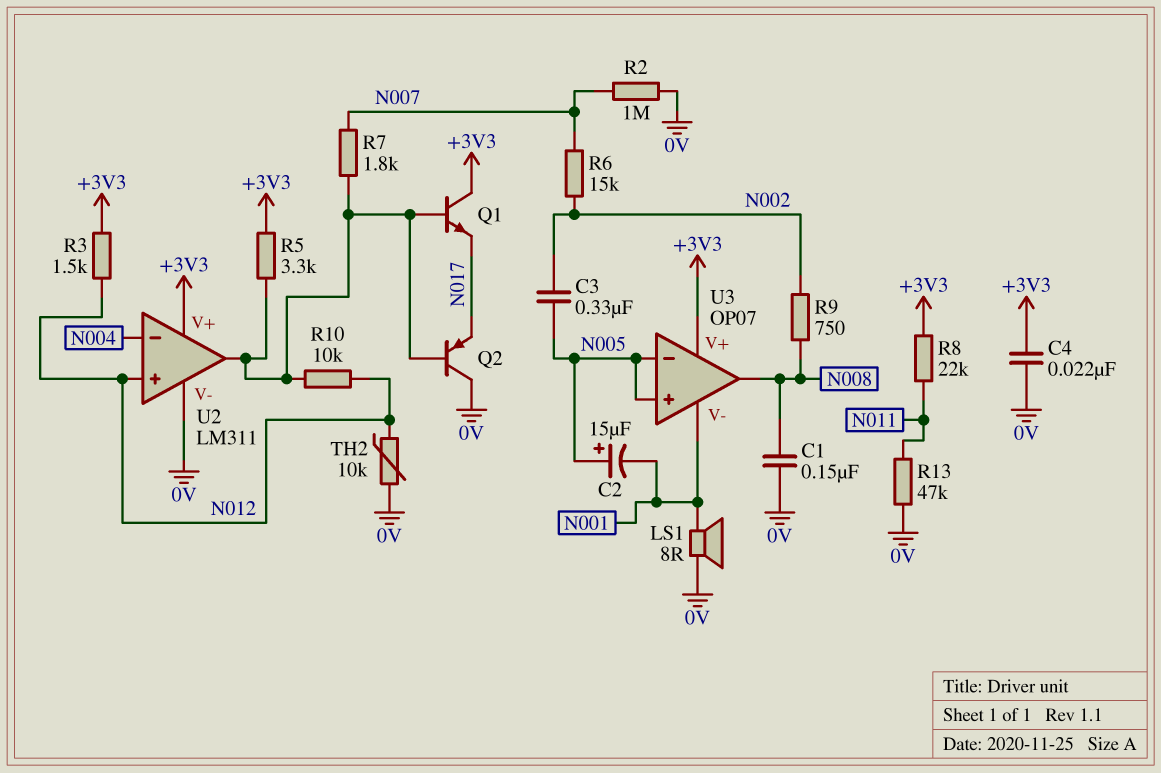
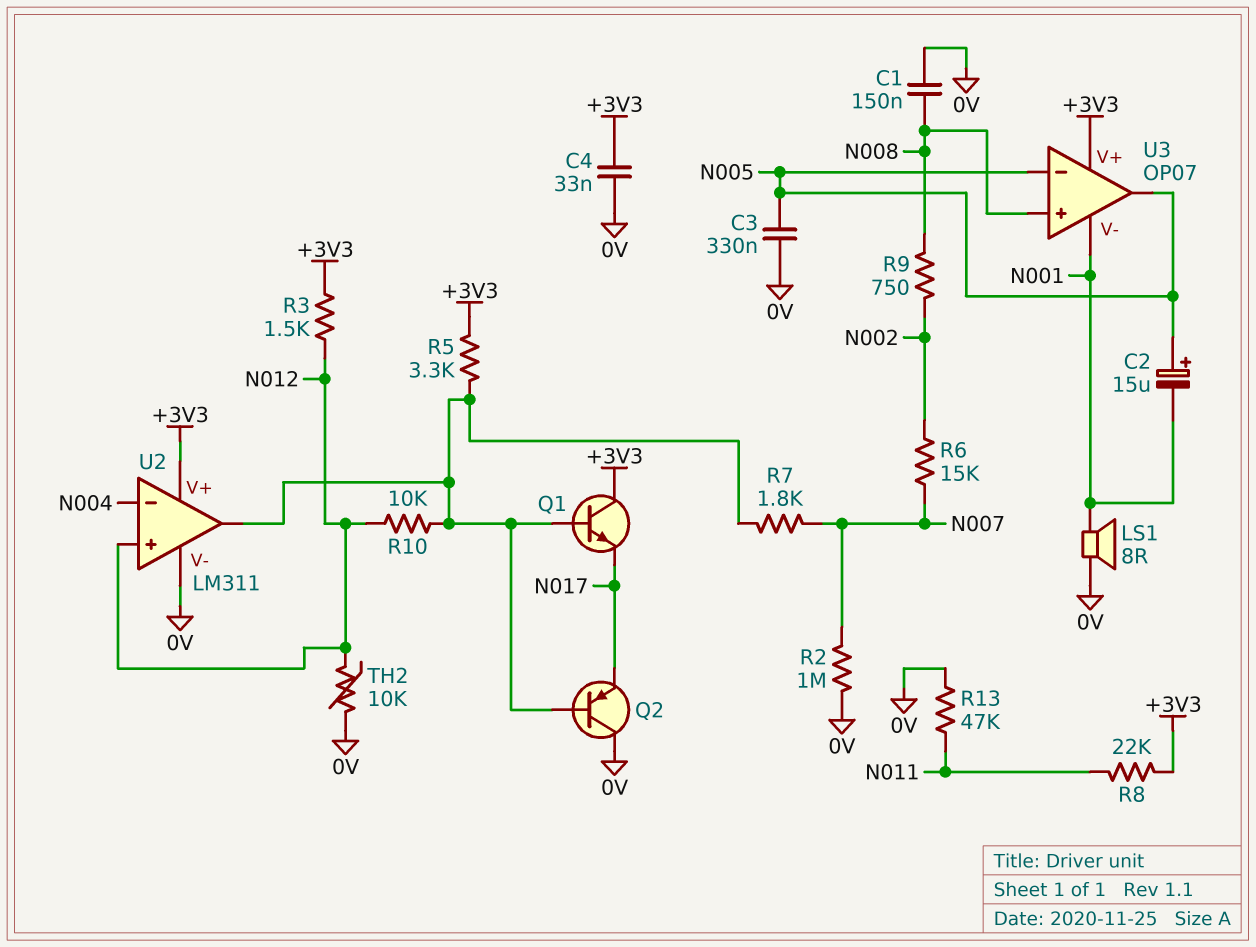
C3: 330nF (N002, N005) -> 330nF (0V, N005)
C4: 22nF (+3V3, 0V) -> 33nF (+3V3, 0V)
U3 pin in+: N005 -> N008
U3 pin out: N008 -> N005

